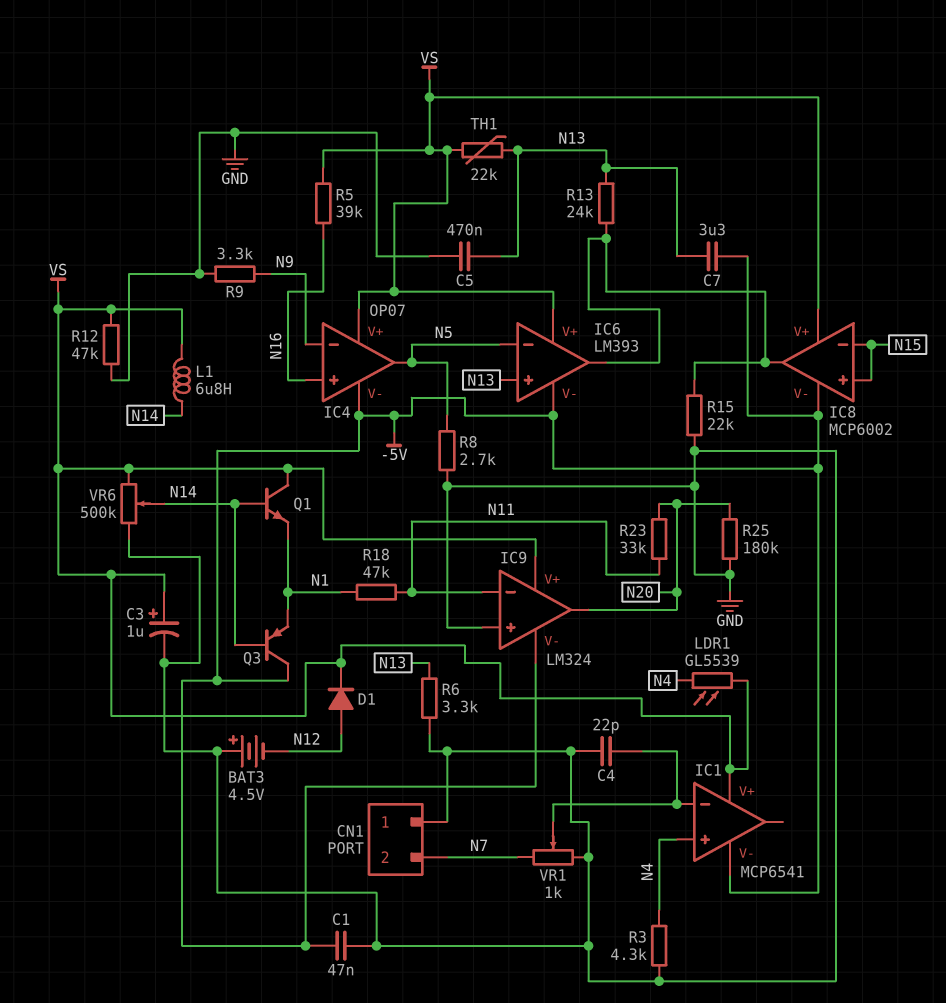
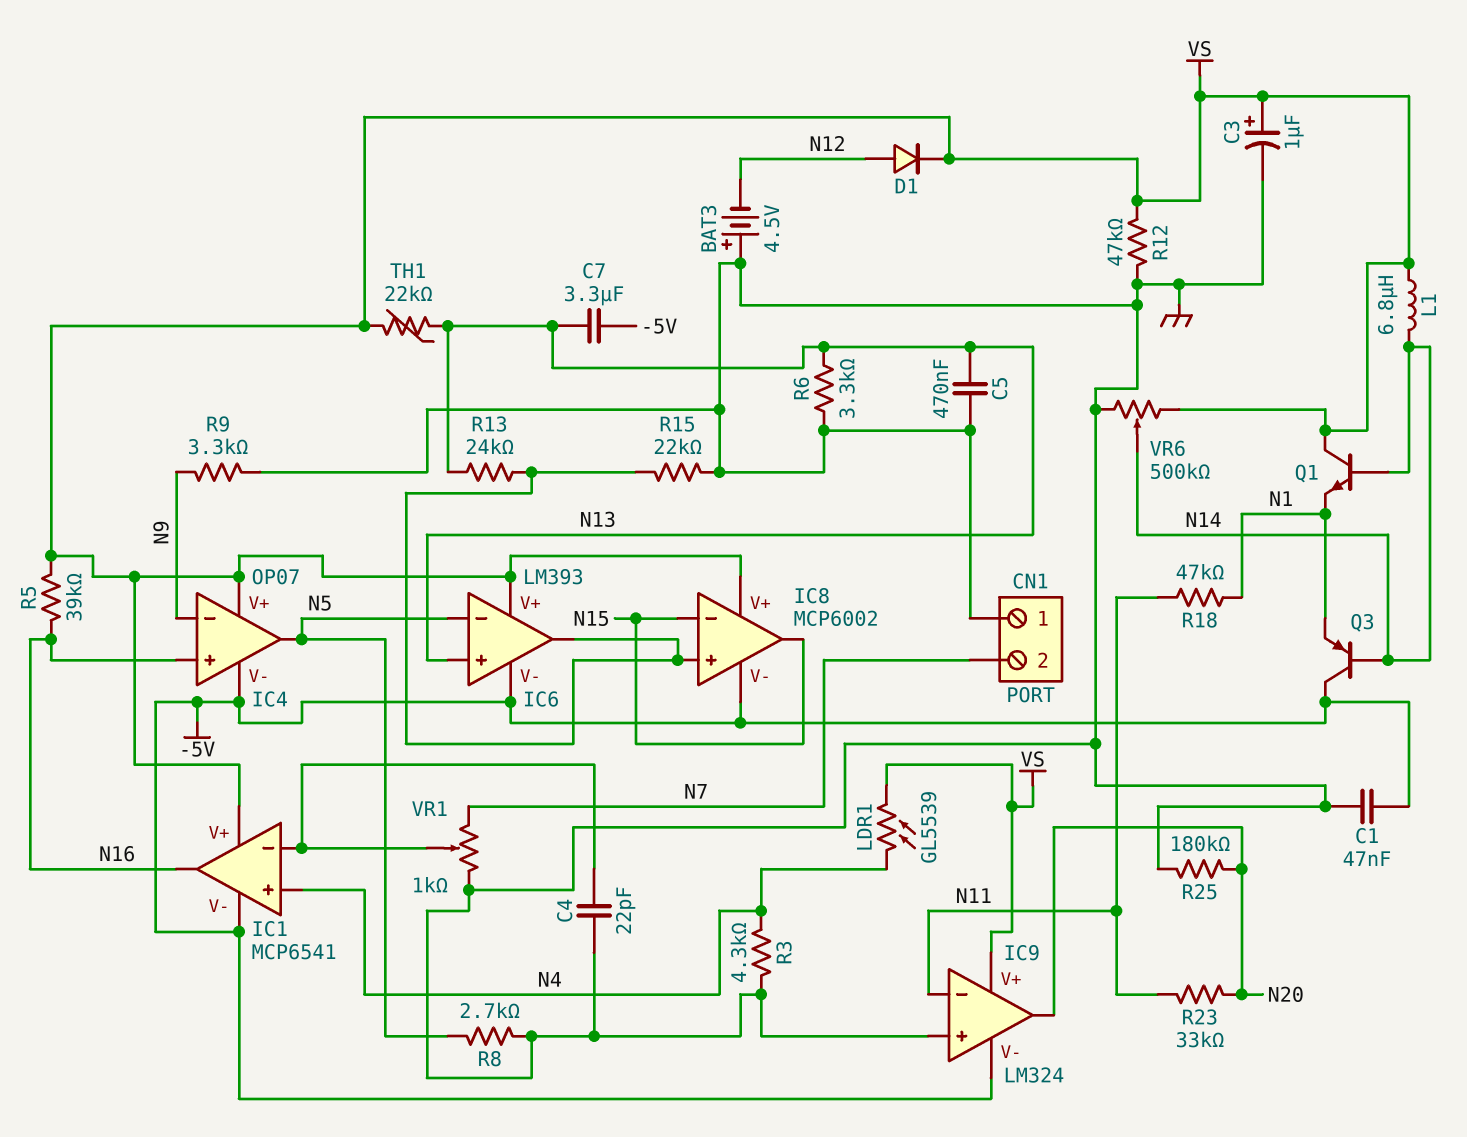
IC1 pin out: none -> N16
IC8 pin in+: N15 -> IC6/out
IC8 pin out: IC6/out -> N15

